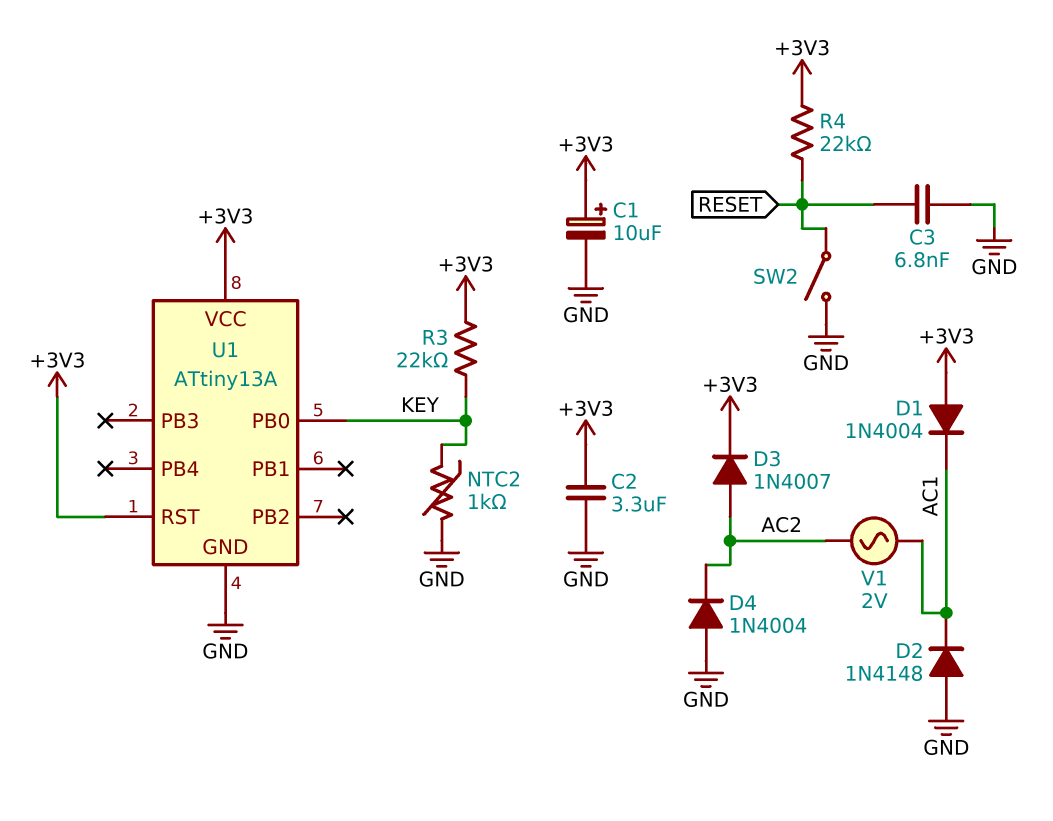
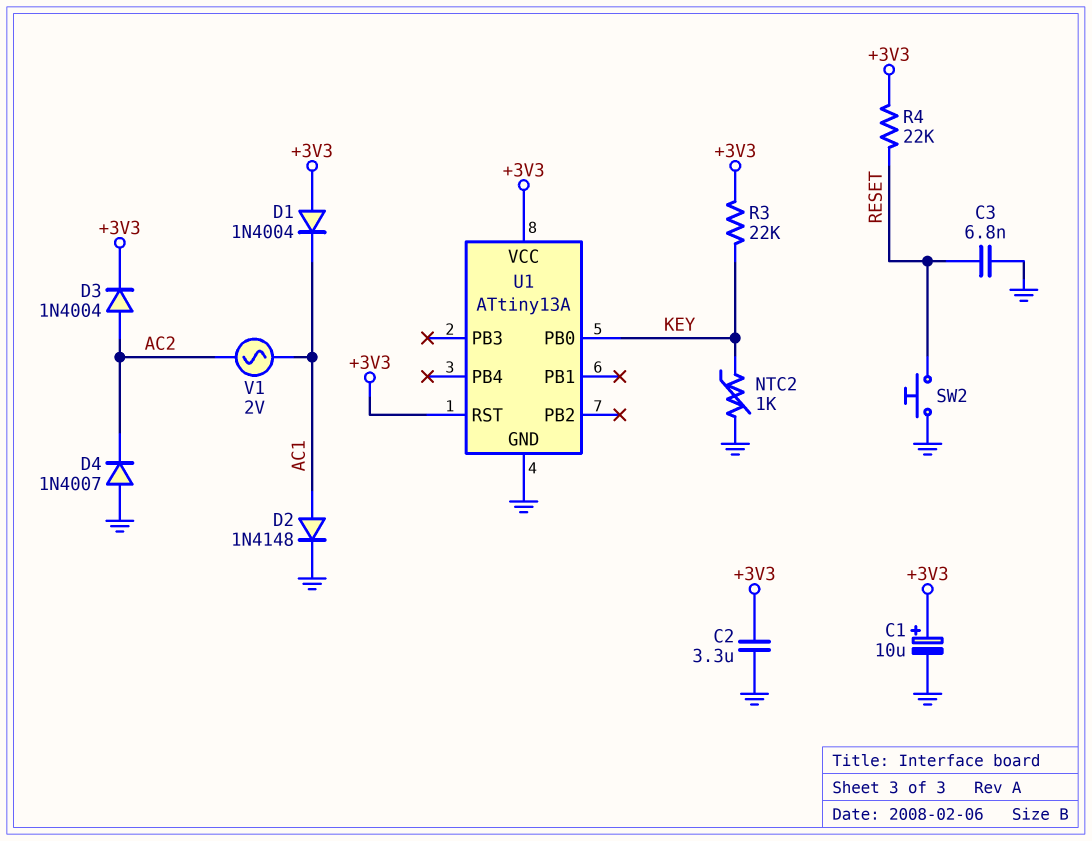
D2: diode 1N4148 (A GND, K AC1) -> diode 1N4148 (A AC1, K GND)
D3: diode 1N4007 (A AC2, K +3V3) -> diode 1N4004 (A AC2, K +3V3)
D4: diode 1N4004 (A GND, K AC2) -> diode 1N4007 (A GND, K AC2)
SW2: switch (GND, RESET) -> button (GND, RESET)

